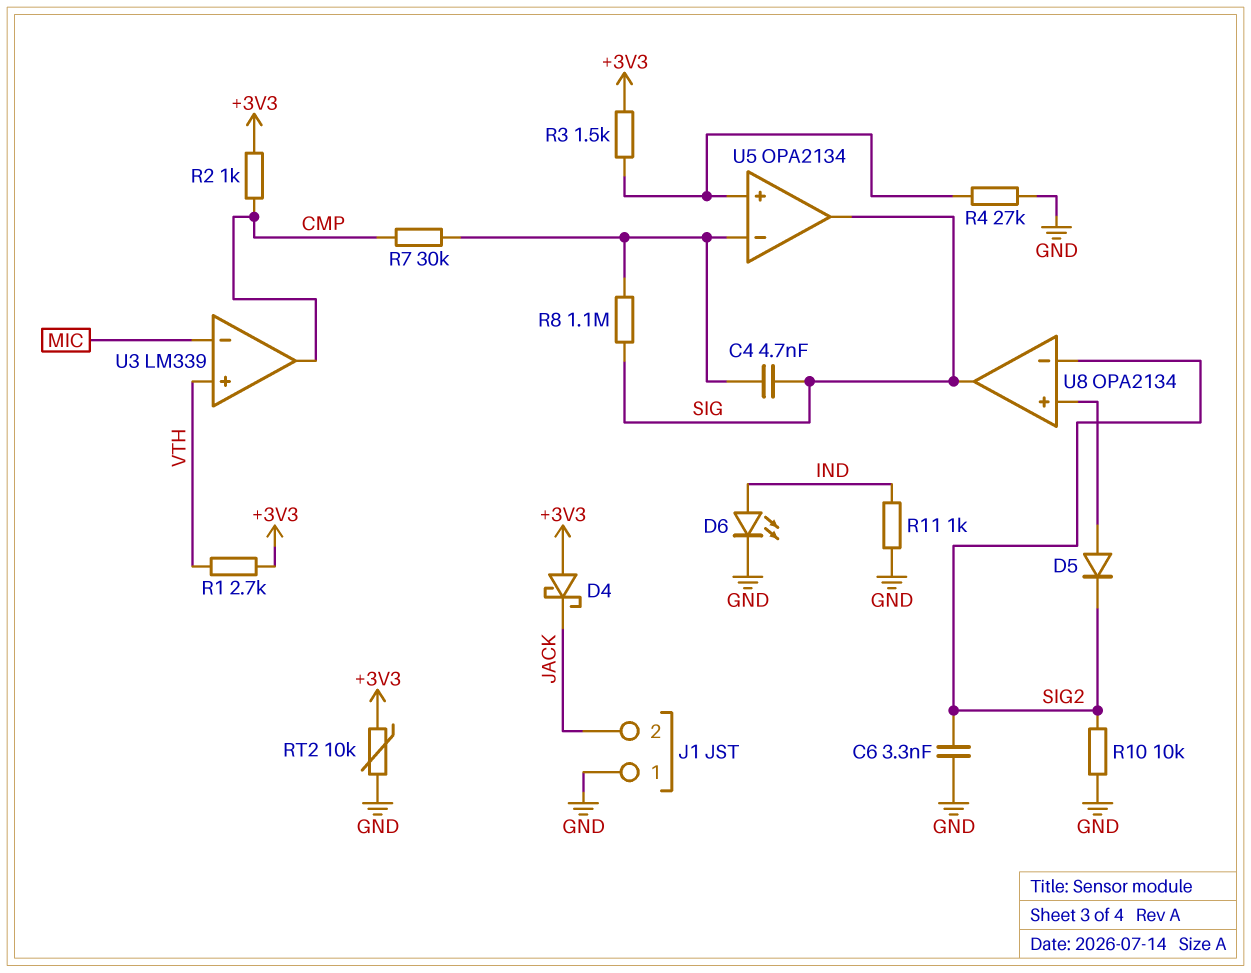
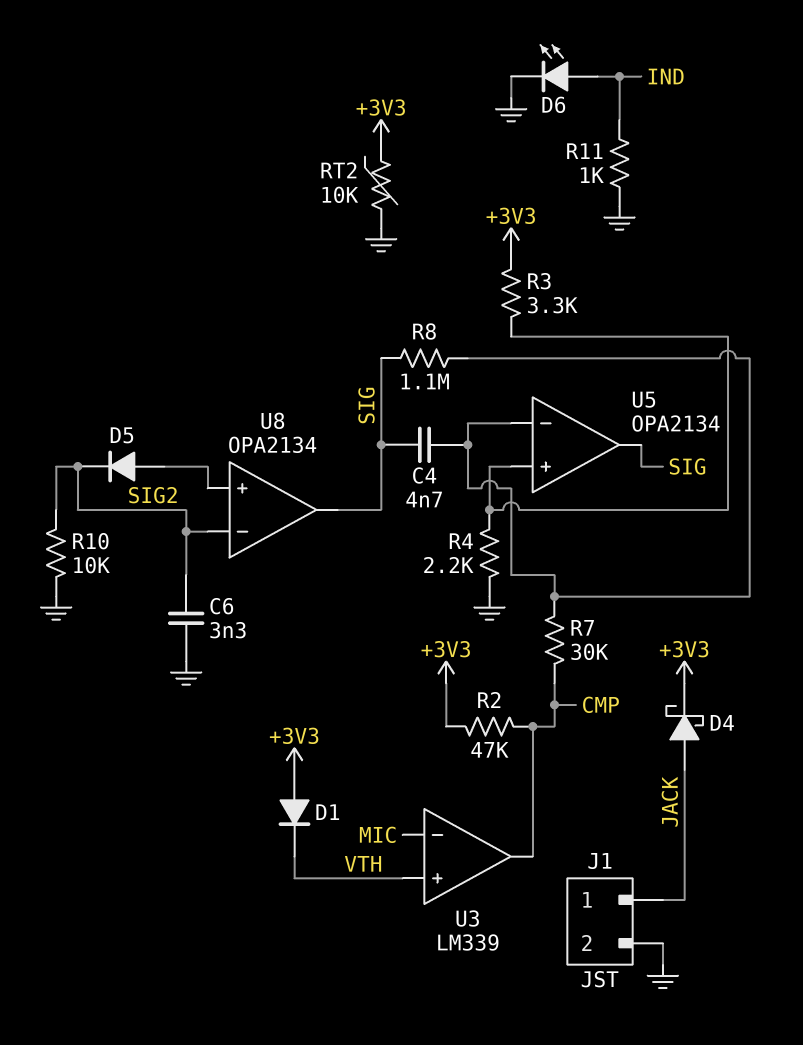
D1: none -> diode (A +3V3, K VTH)
D4: schottky (A +3V3, K JACK) -> schottky (A JACK, K +3V3)
J1 pin 1: GND -> JACK
J1 pin 2: JACK -> GND
R1: 2.7k (+3V3, VTH) -> none
R2: 1k (+3V3, CMP) -> 47k (+3V3, CMP)
R3: 1.5k (+3V3, U5/in+) -> 3.3k (+3V3, U5/in+)
R4: 27k (GND, U5/in+) -> 2.2k (GND, U5/in+)

